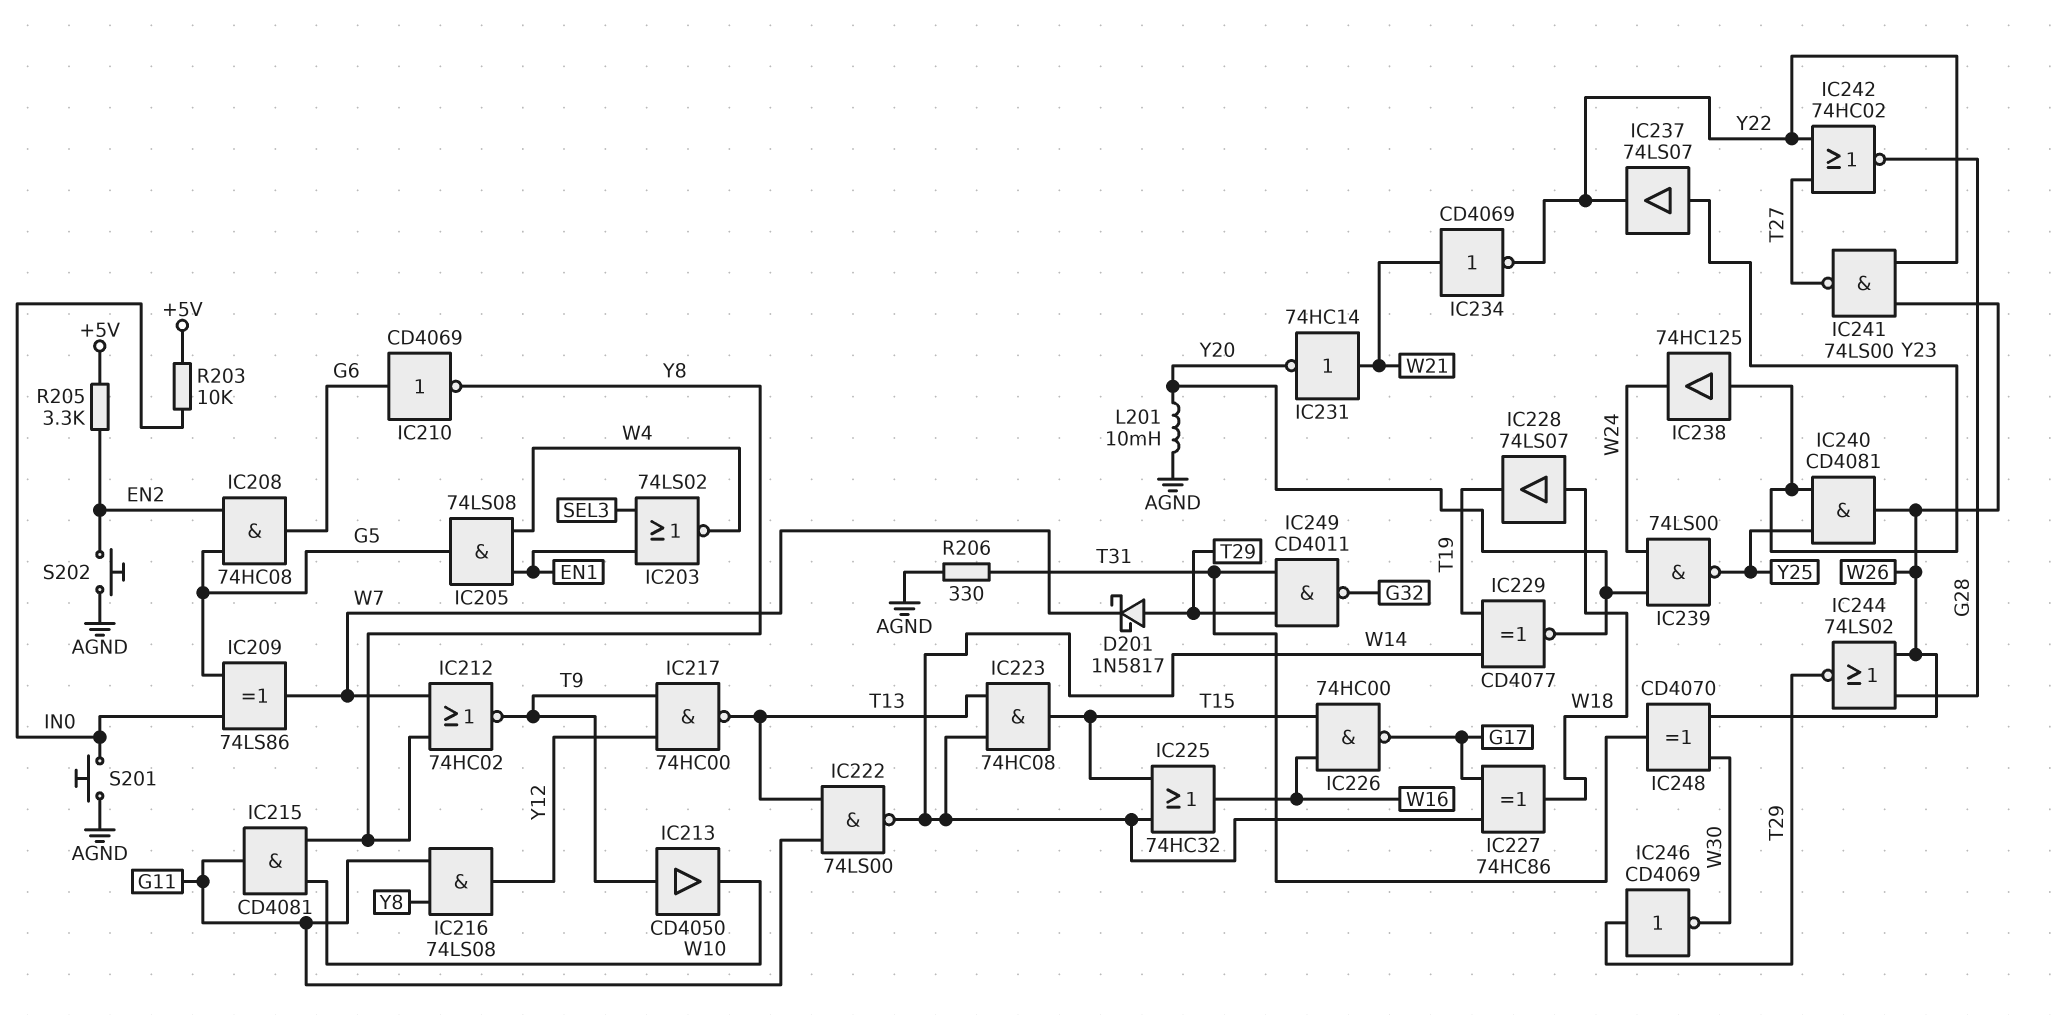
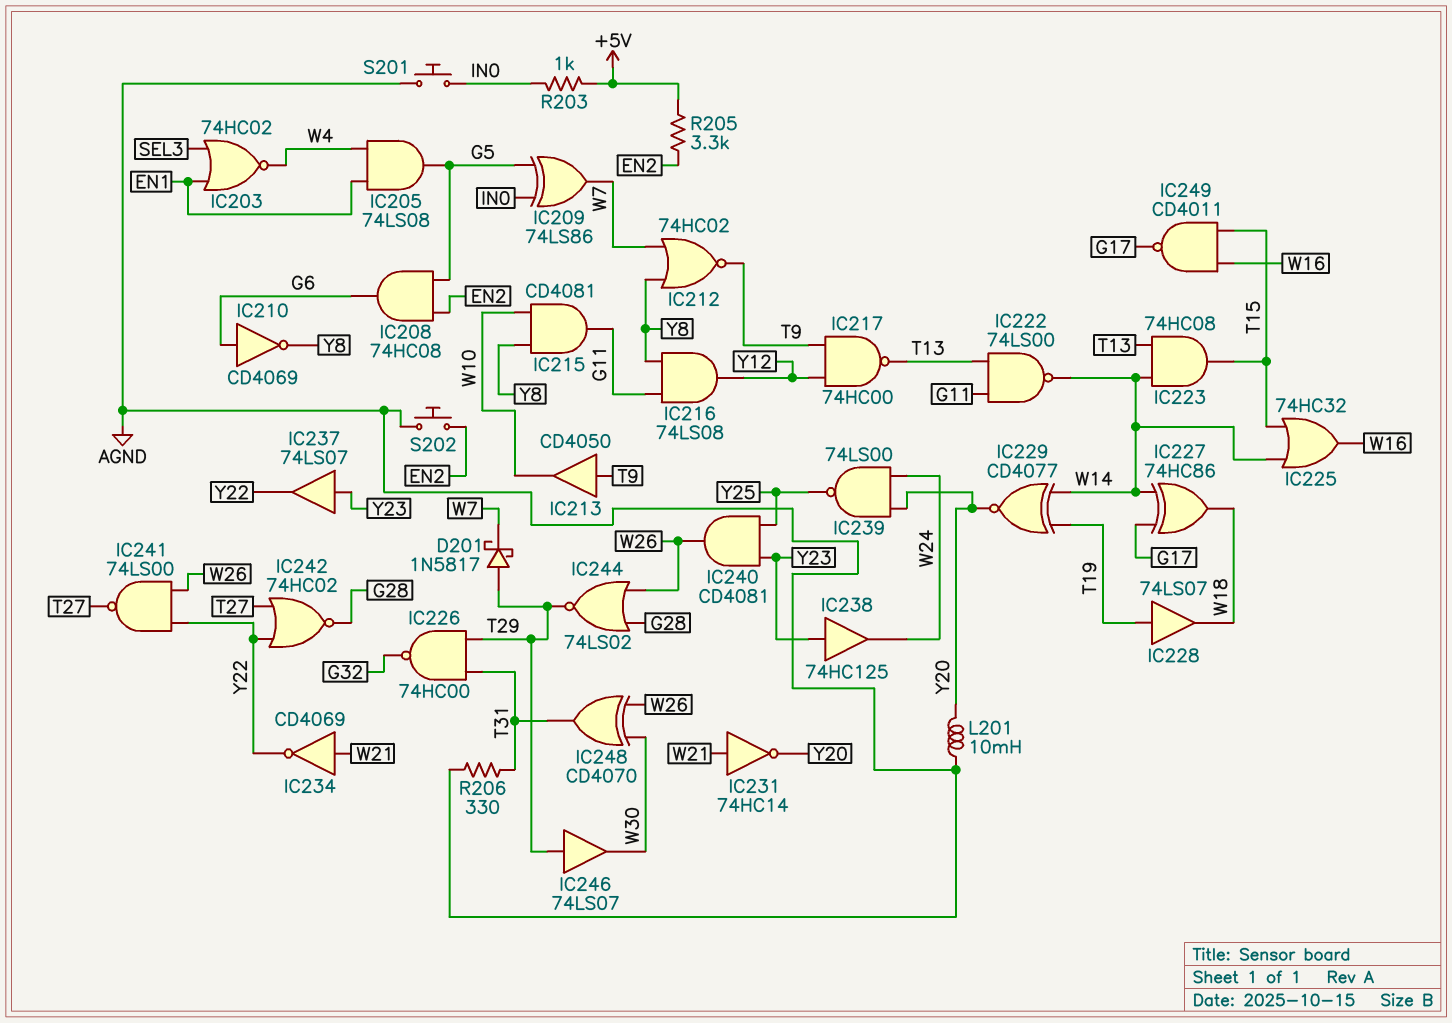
IC203: NOR 74LS02 (in EN1, in SEL3, out W4) -> NOR 74HC02 (in EN1, in SEL3, out W4)
IC226: NAND 74HC00 (in T15, in W16, out G17) -> NAND 74HC00 (in T29, in T31, out G32)
IC228: buffer 74LS07 (in W18, out T19) -> buffer 74LS07 (in T19, out W18)
IC246: NOT CD4069 (in T29, out W30) -> buffer 74LS07 (in T29, out W30)
IC249: NAND CD4011 (in T29, in T31, out G32) -> NAND CD4011 (in T15, in W16, out G17)
R203: 10k (+5V, IN0) -> 1k (+5V, IN0)

